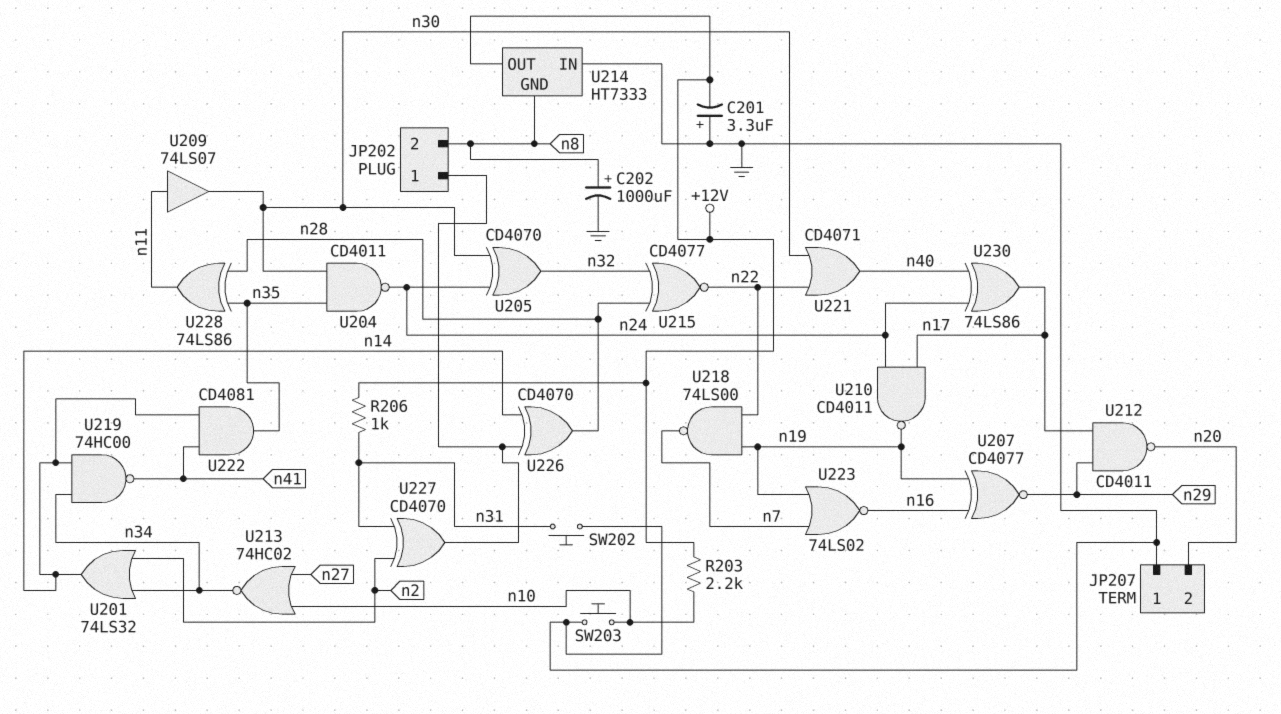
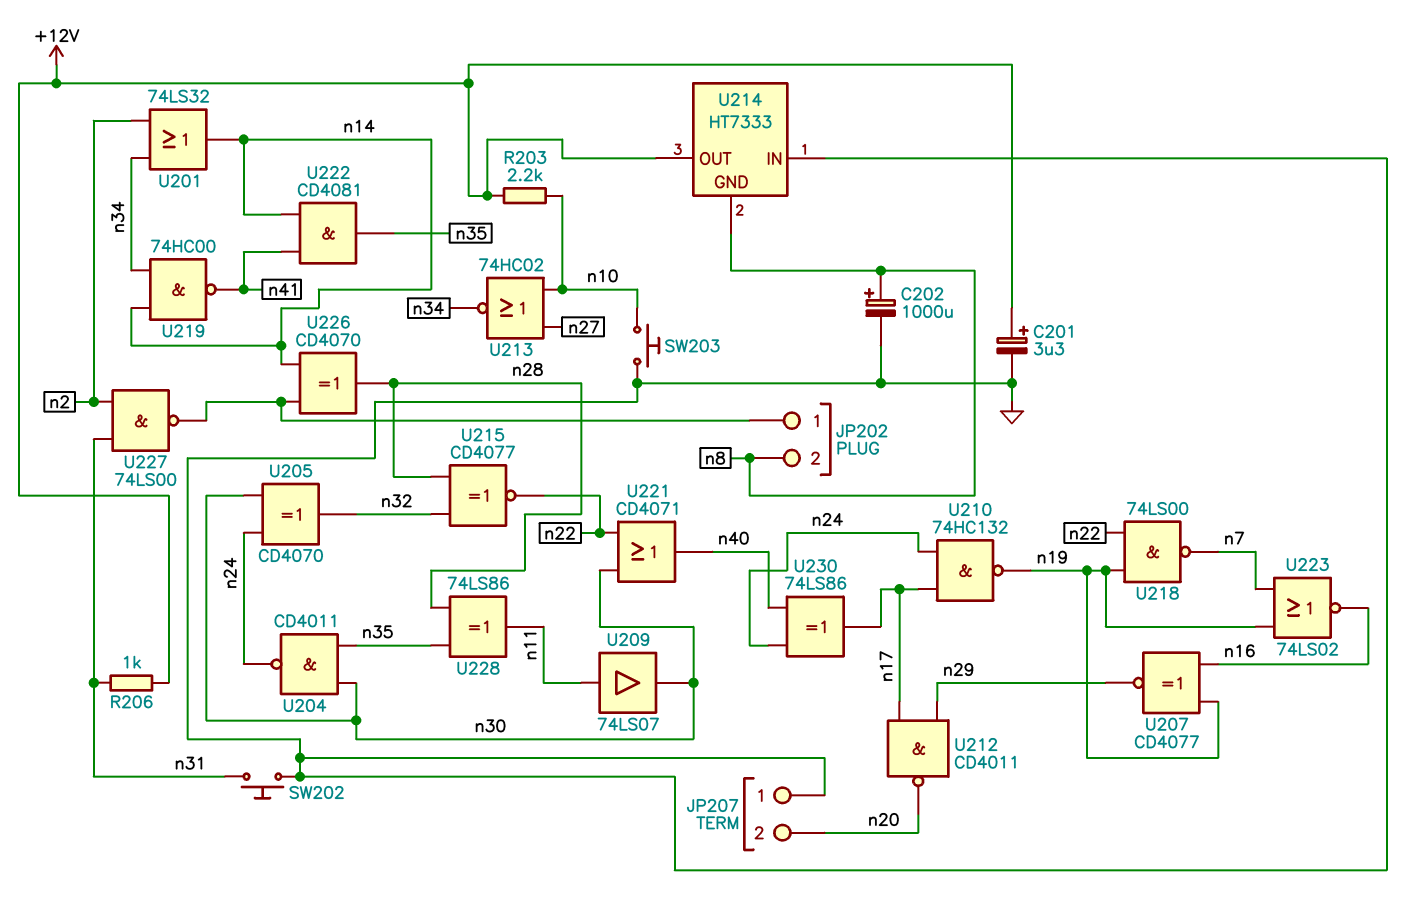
C201: 3.3uF (plus GND, minus +12V) -> 3.3uF (plus +12V, minus GND)
U210: NAND CD4011 (in n17, in n24, out n19) -> NAND 74HC132 (in n17, in n24, out n19)
U227: XOR CD4070 (in n2, in n31, out JP202/1) -> NAND 74LS00 (in n2, in n31, out JP202/1)

